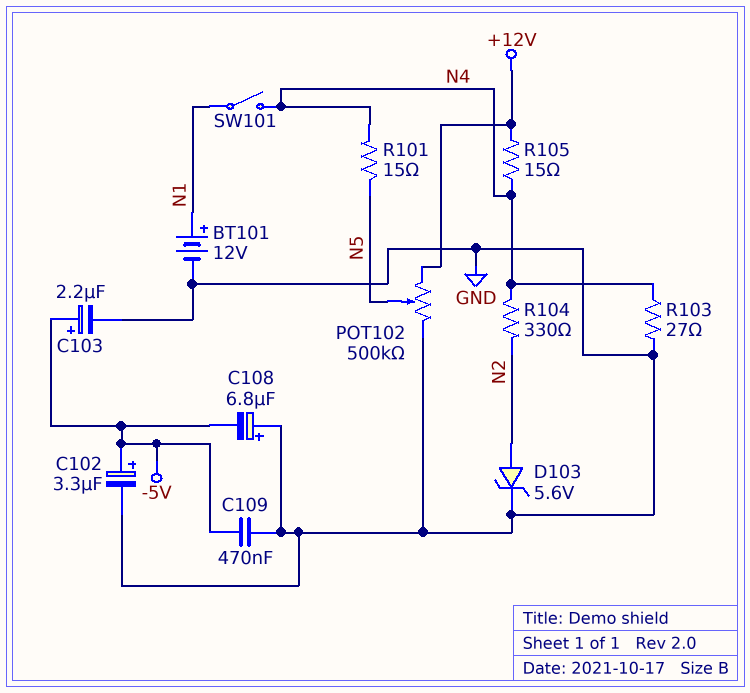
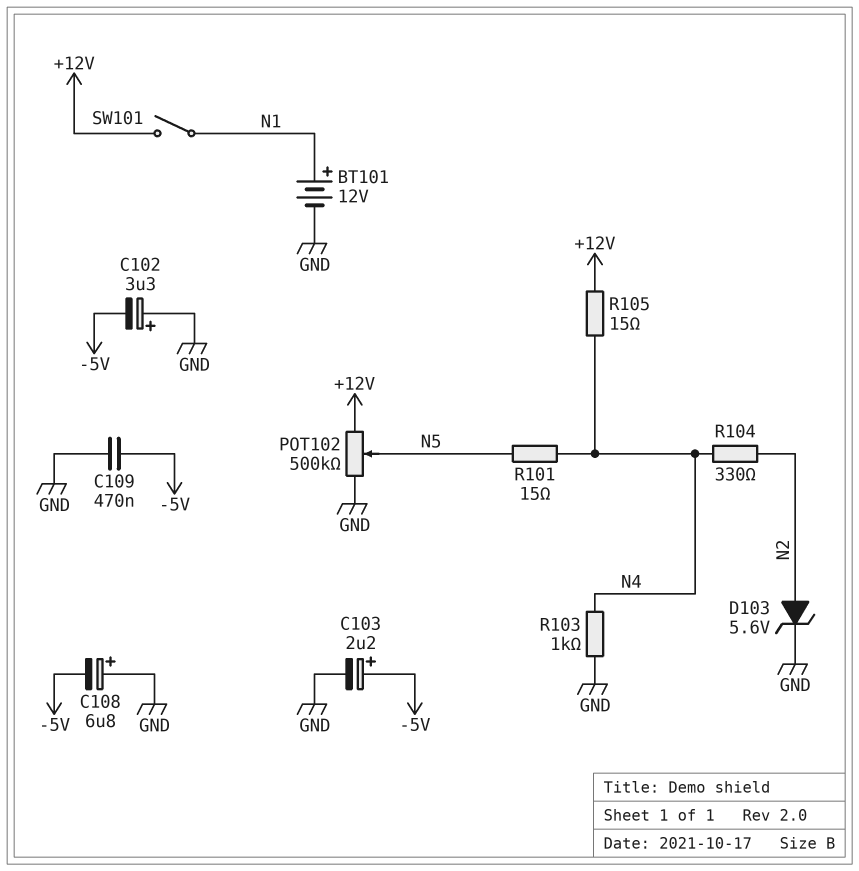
C102: 3.3uF (plus -5V, minus GND) -> 3.3uF (plus GND, minus -5V)
R103: 27 (GND, N4) -> 1k (GND, N4)
SW101: switch (N1, N4) -> switch (+12V, N1)

